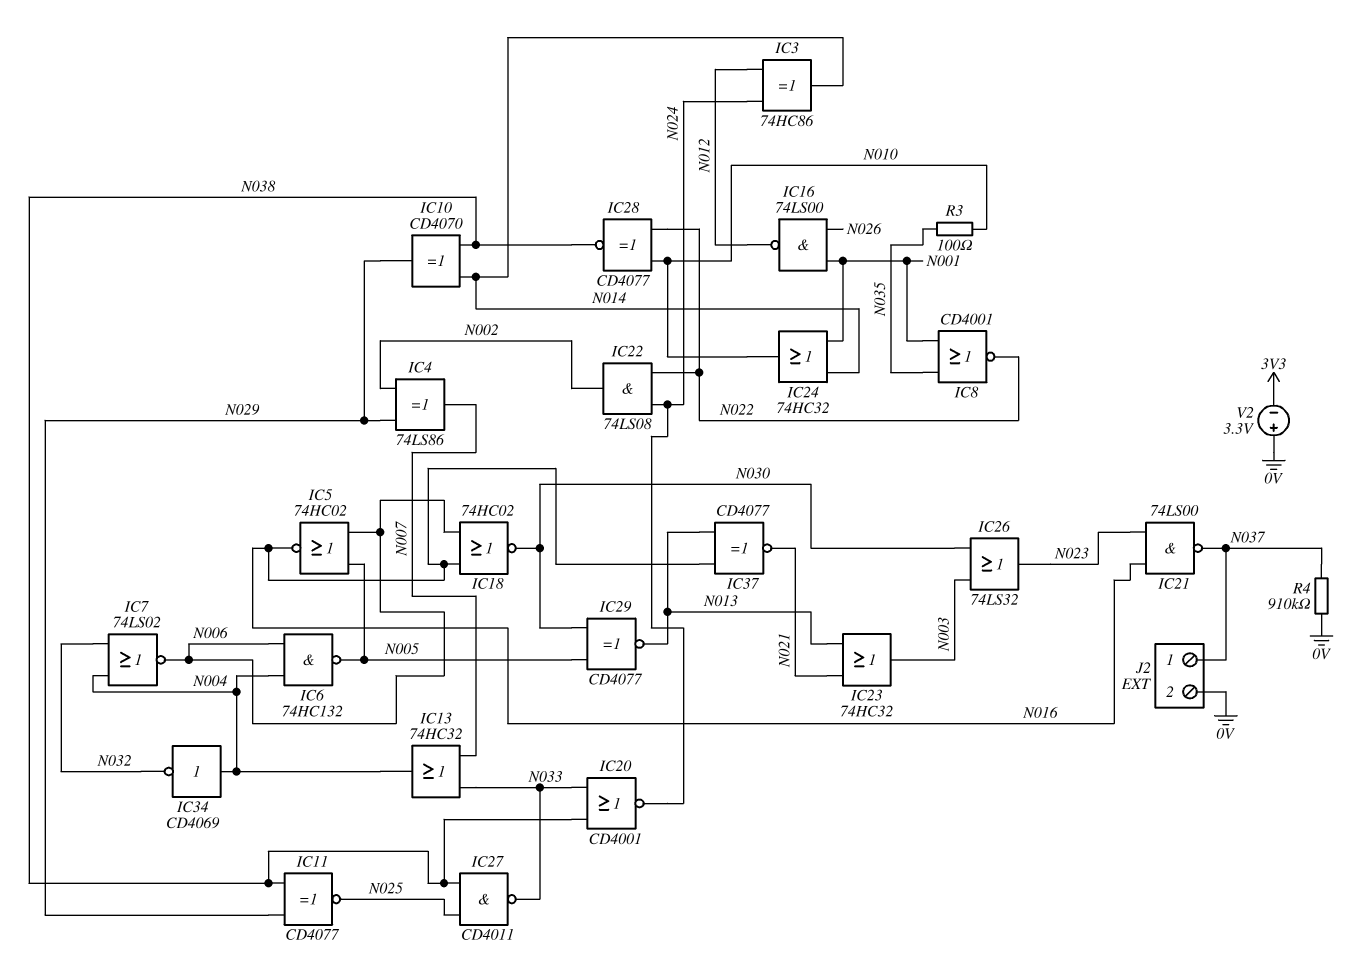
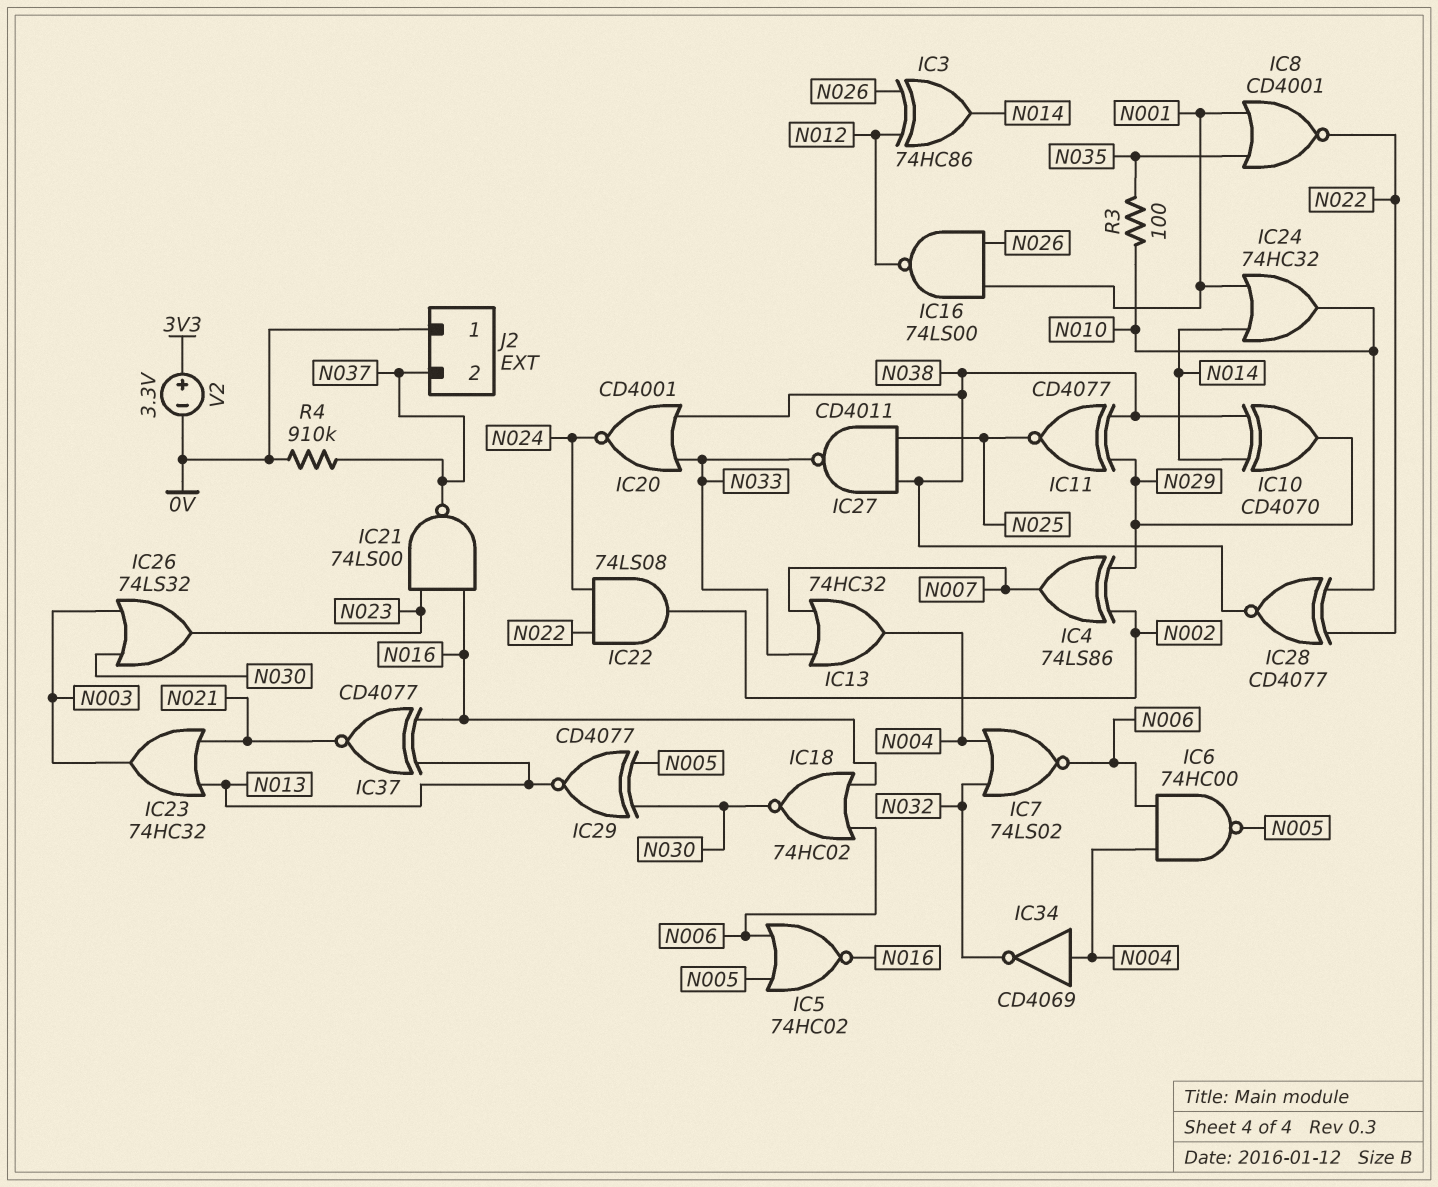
IC3: XOR 74HC86 (in N012, in N024, out N014) -> XOR 74HC86 (in N012, in N026, out N014)
IC6: NAND 74HC132 (in N004, in N006, out N005) -> NAND 74HC00 (in N004, in N006, out N005)
J2 pin 1: N037 -> 0V
J2 pin 2: 0V -> N037
V2: 3.3V (plus 0V, minus 3V3) -> 3.3V (plus 3V3, minus 0V)

